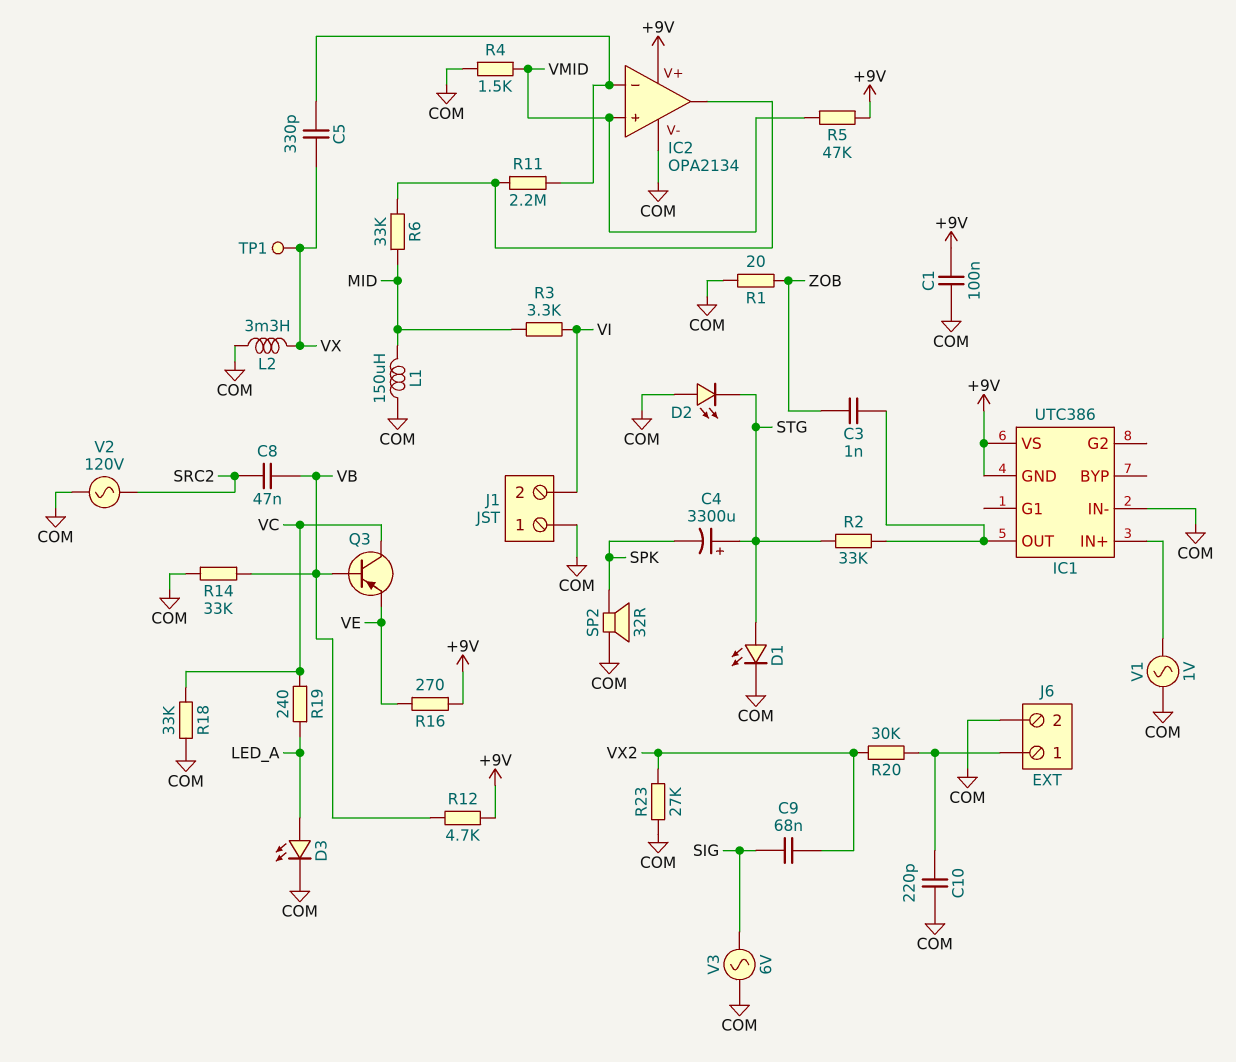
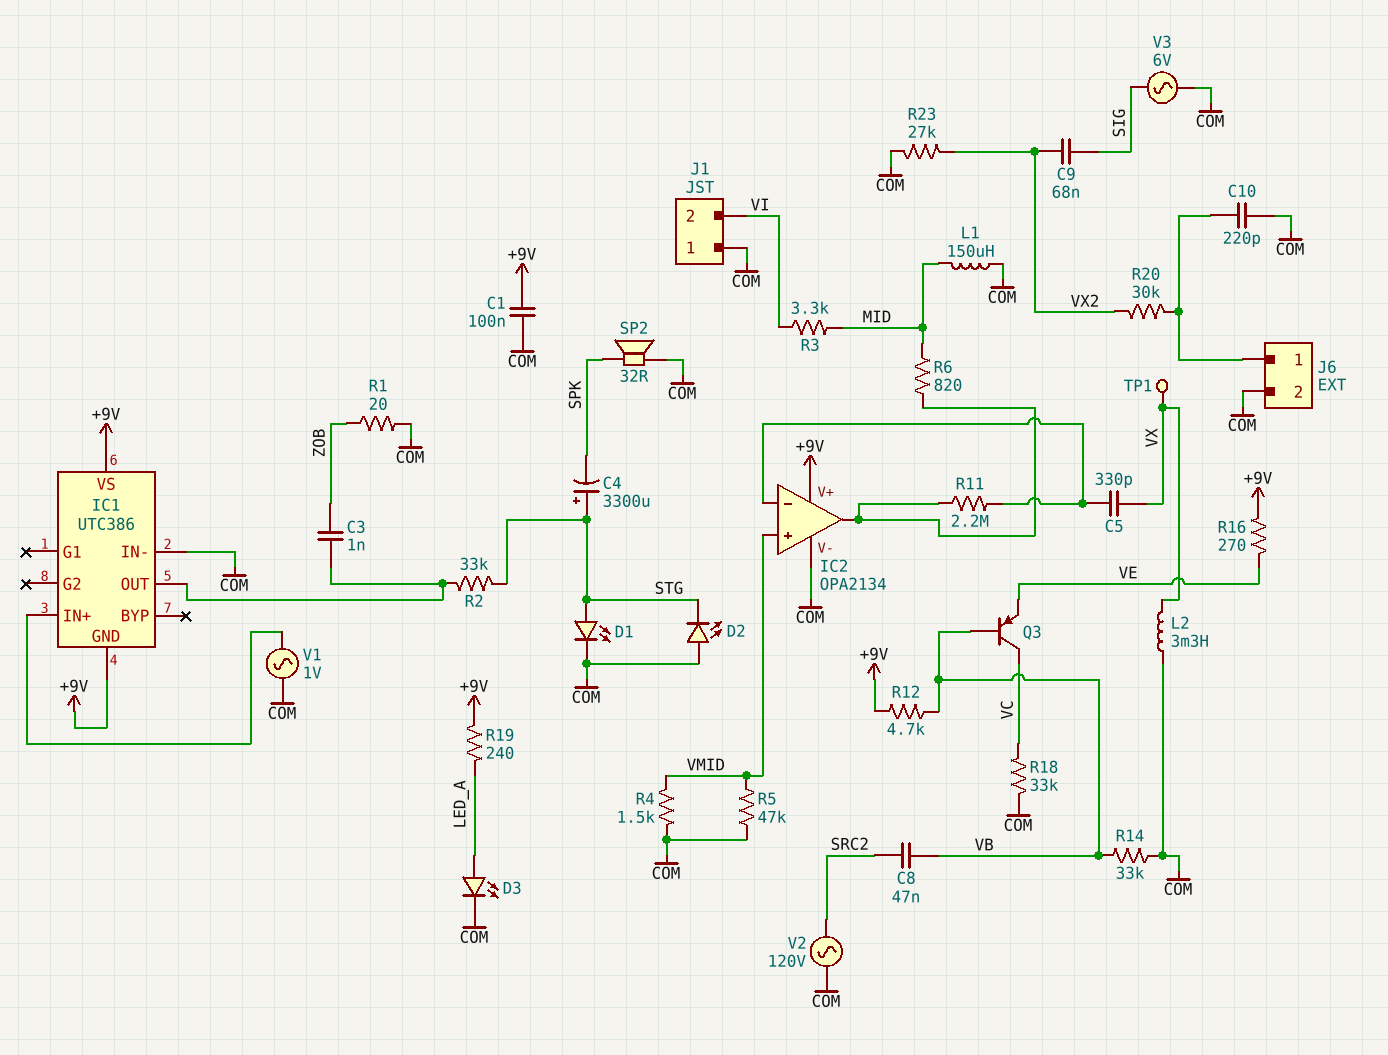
R5: 47k (+9V, VMID) -> 47k (COM, VMID)
R6: 33k (IC2/out, MID) -> 820 (IC2/out, MID)
R19: 240 (LED_A, VC) -> 240 (+9V, LED_A)

